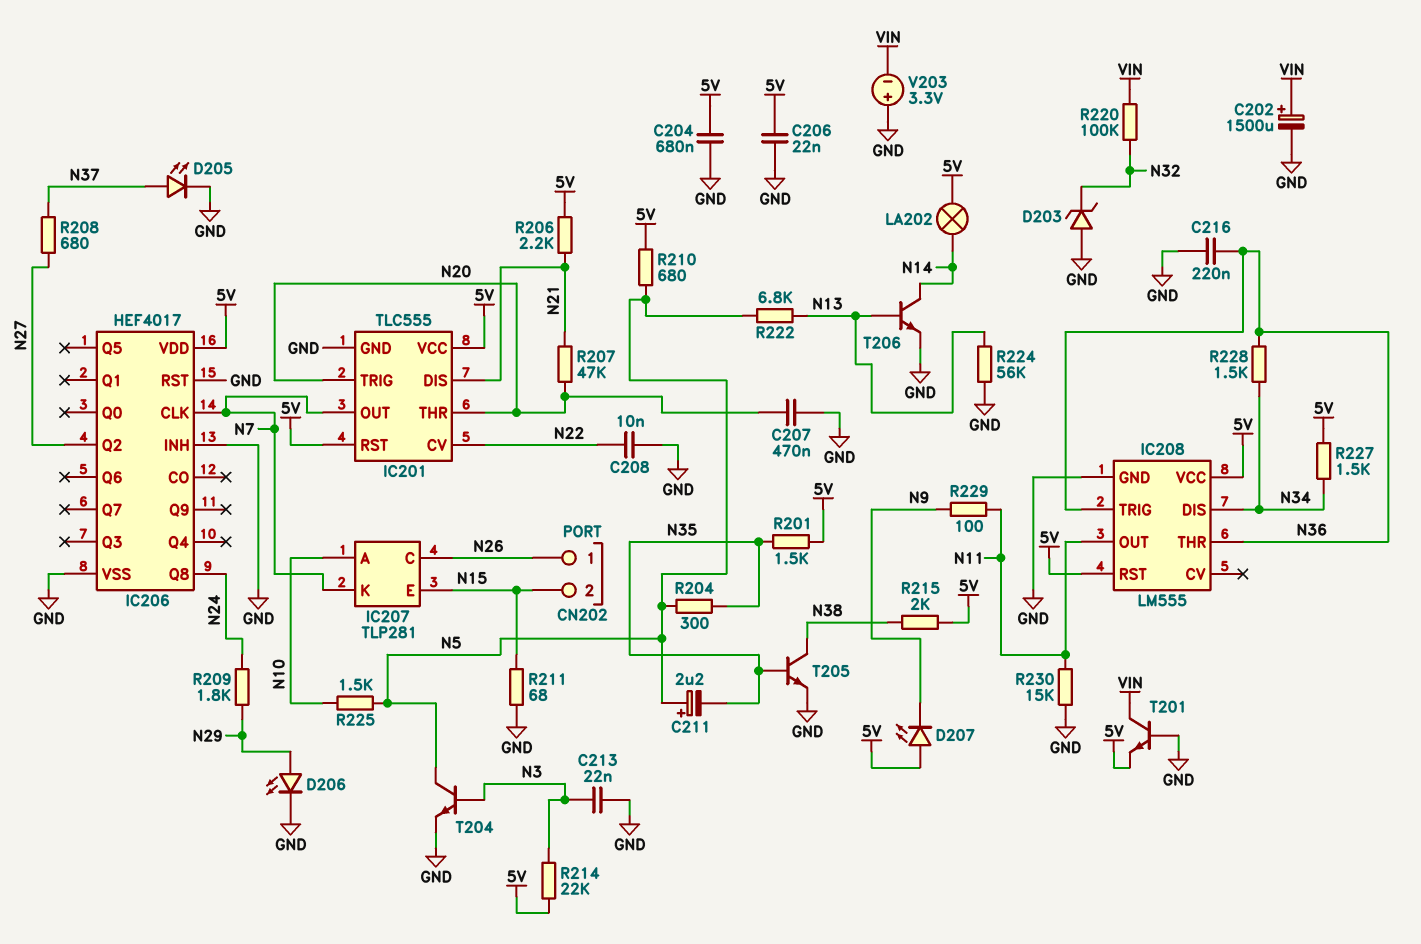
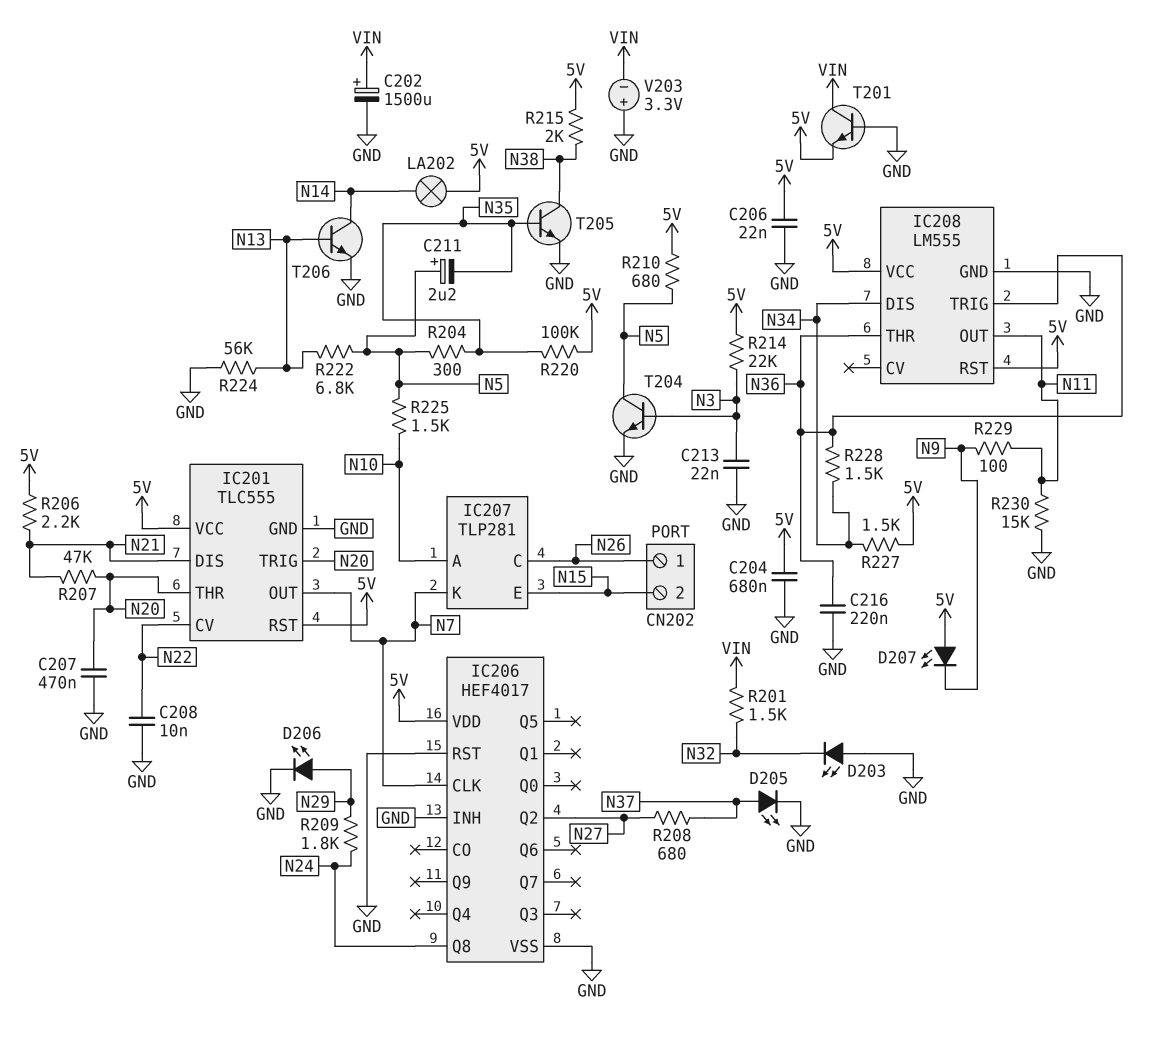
D203: zener (A GND, K N32) -> LED (A GND, K N32)
R201: 1.5k (5V, N35) -> 1.5k (N32, VIN)
R211: 68 (GND, N15) -> none
R220: 100k (N32, VIN) -> 100k (5V, N35)

